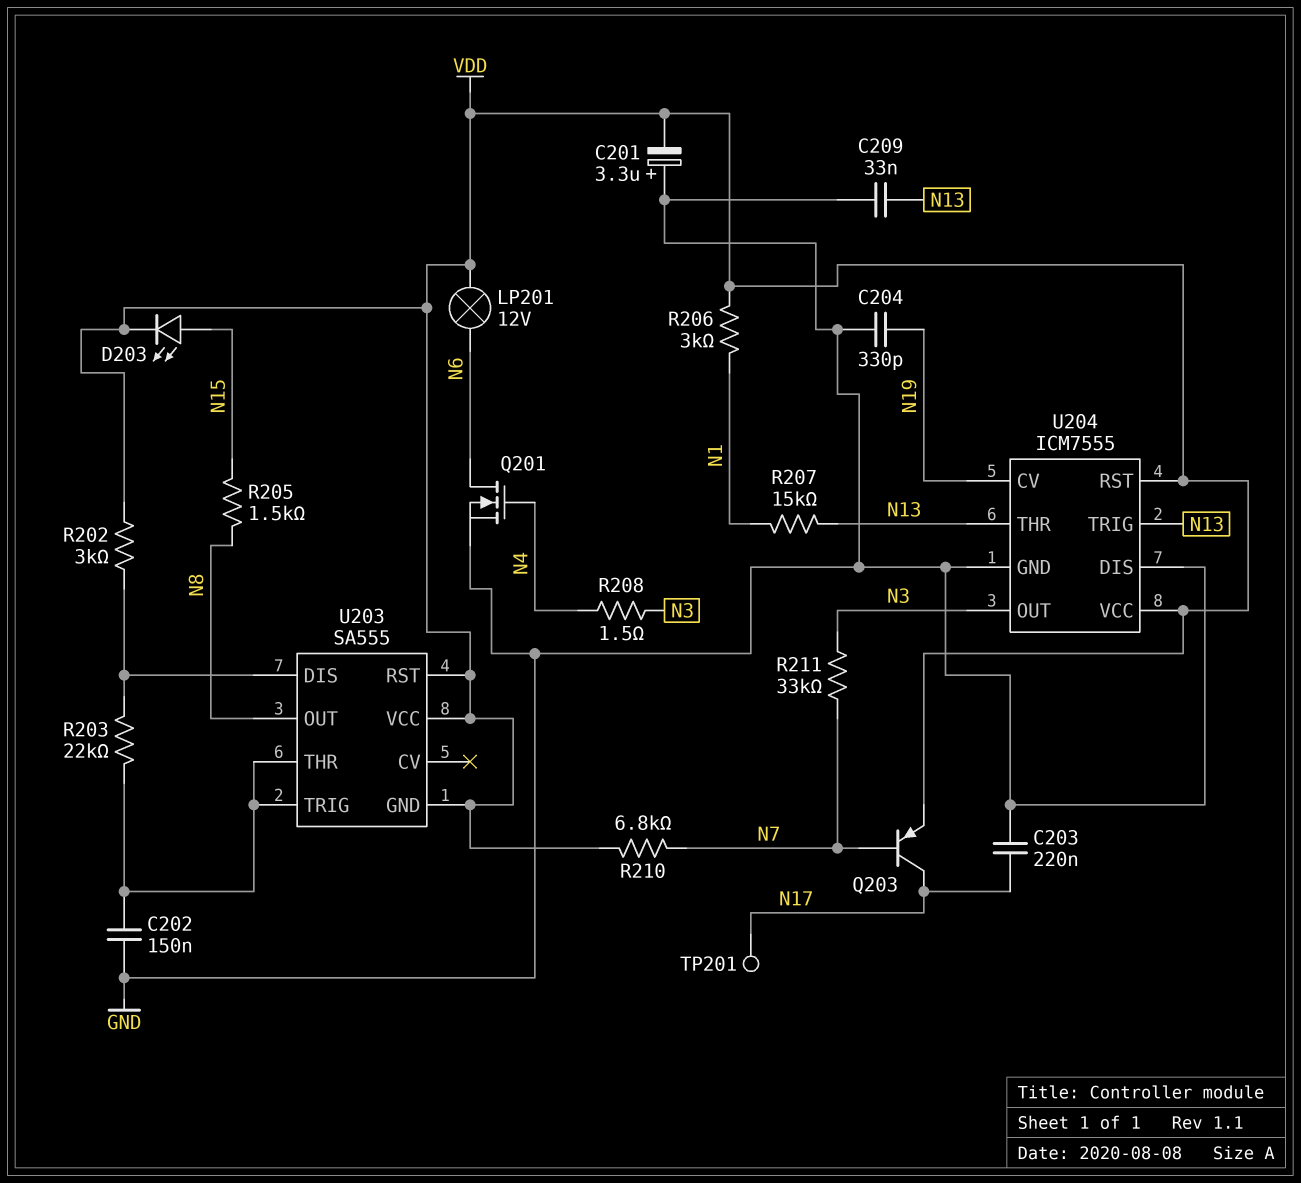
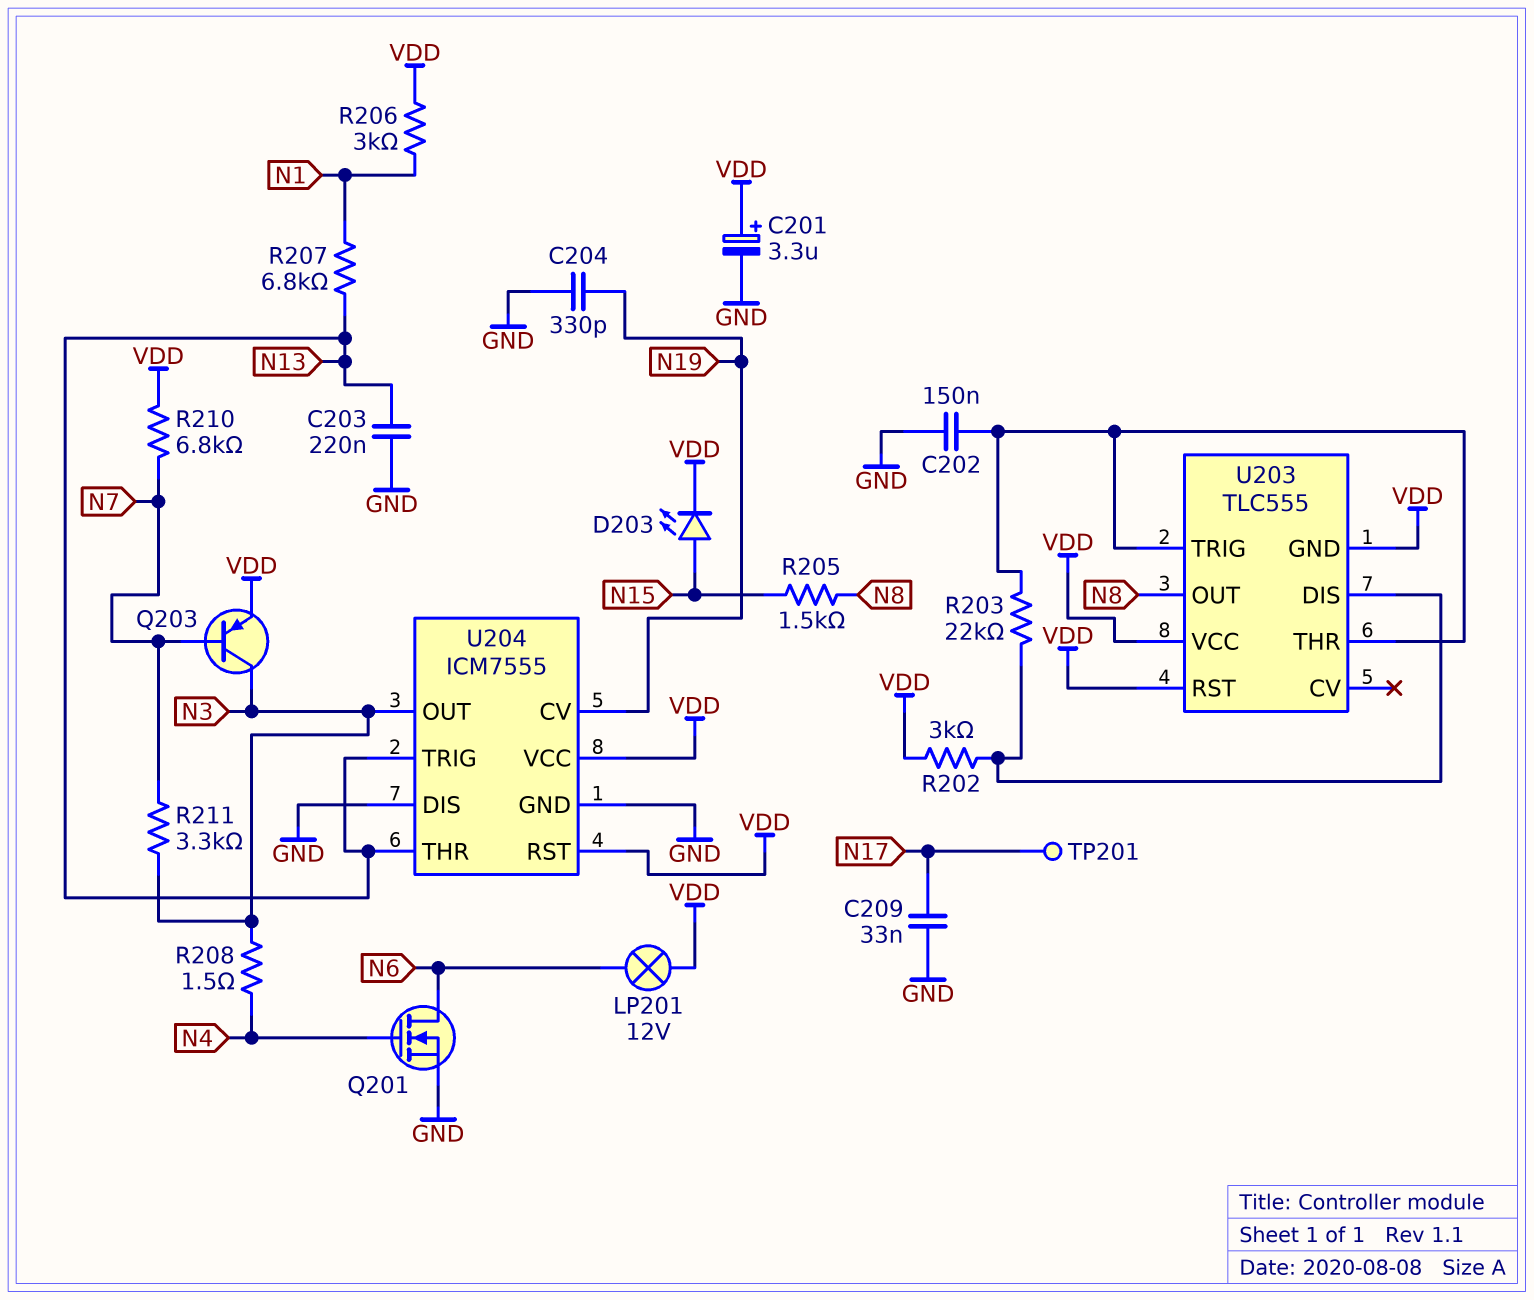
C201: 3.3uF (plus GND, minus VDD) -> 3.3uF (plus VDD, minus GND)
C203: 220nF (GND, N17) -> 220nF (GND, N13)
C209: 33nF (GND, N13) -> 33nF (GND, N17)
Q203: PNP (B N7, C N17, E VDD) -> PNP (B N7, C N3, E VDD)
R207: 15k (N1, N13) -> 6.8k (N1, N13)
R211: 33k (N3, N7) -> 3.3k (N3, N7)
U203: SA555 -> TLC555

